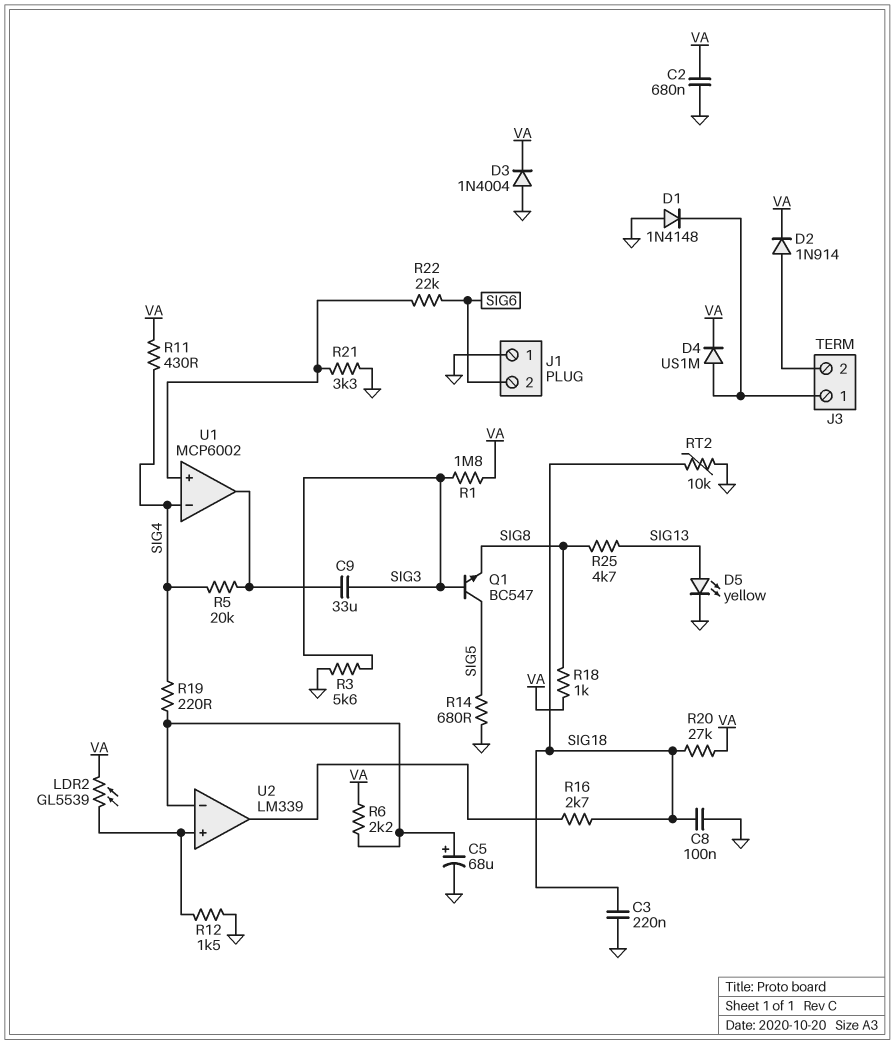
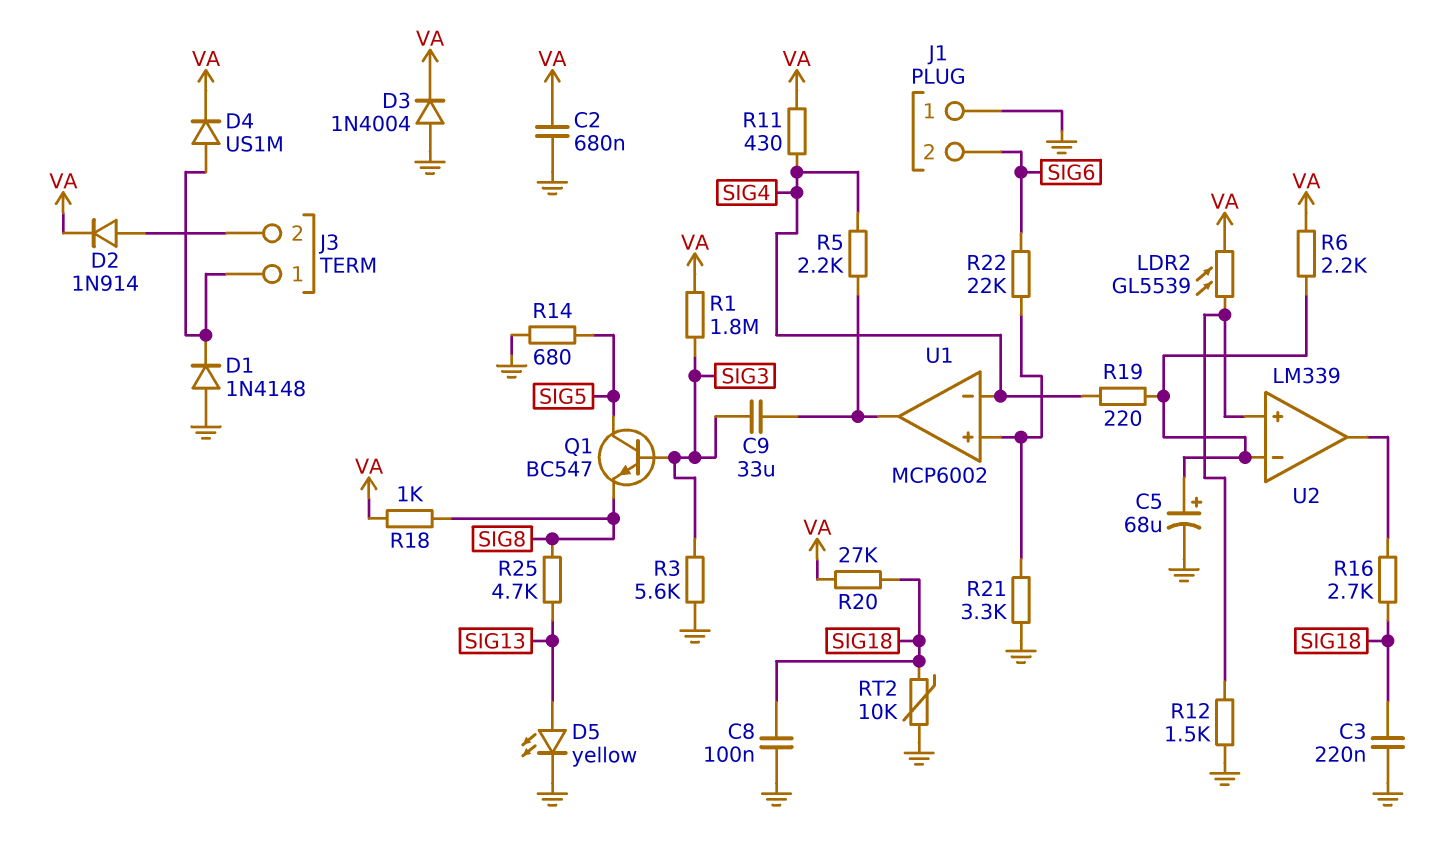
R5: 20k (SIG4, U1/out) -> 2.2k (SIG4, U1/out)

